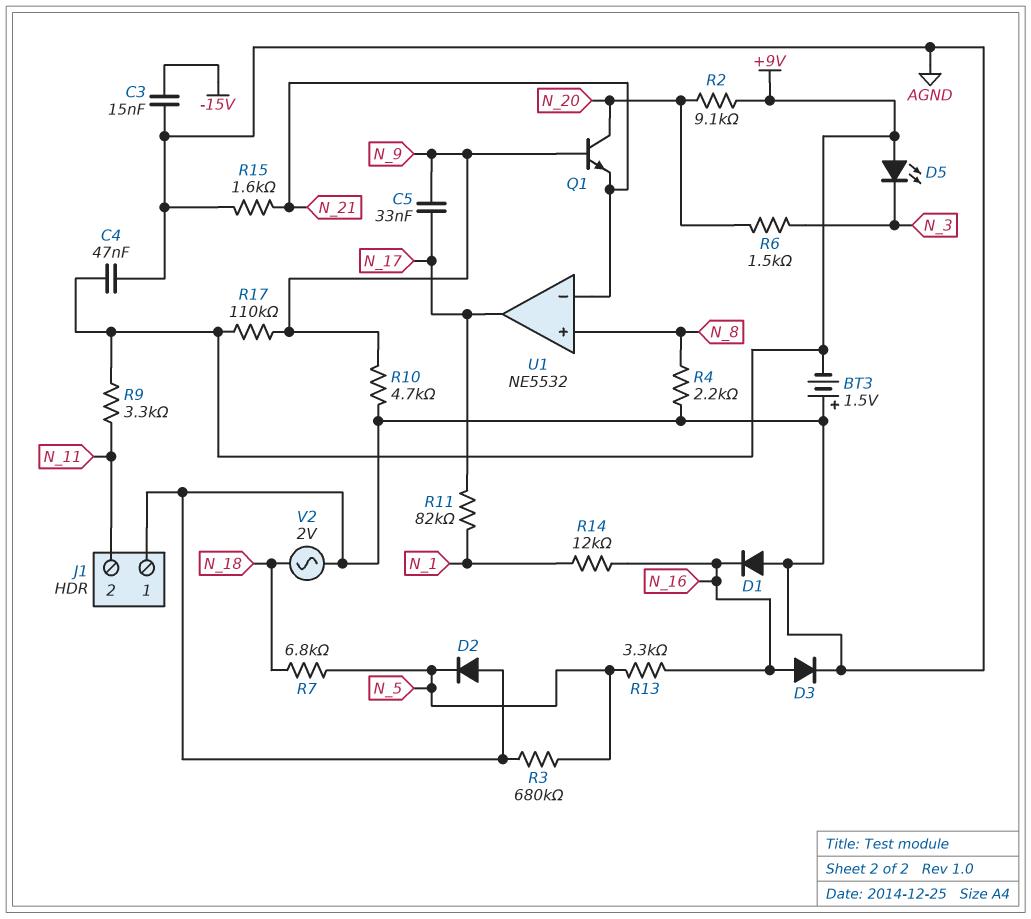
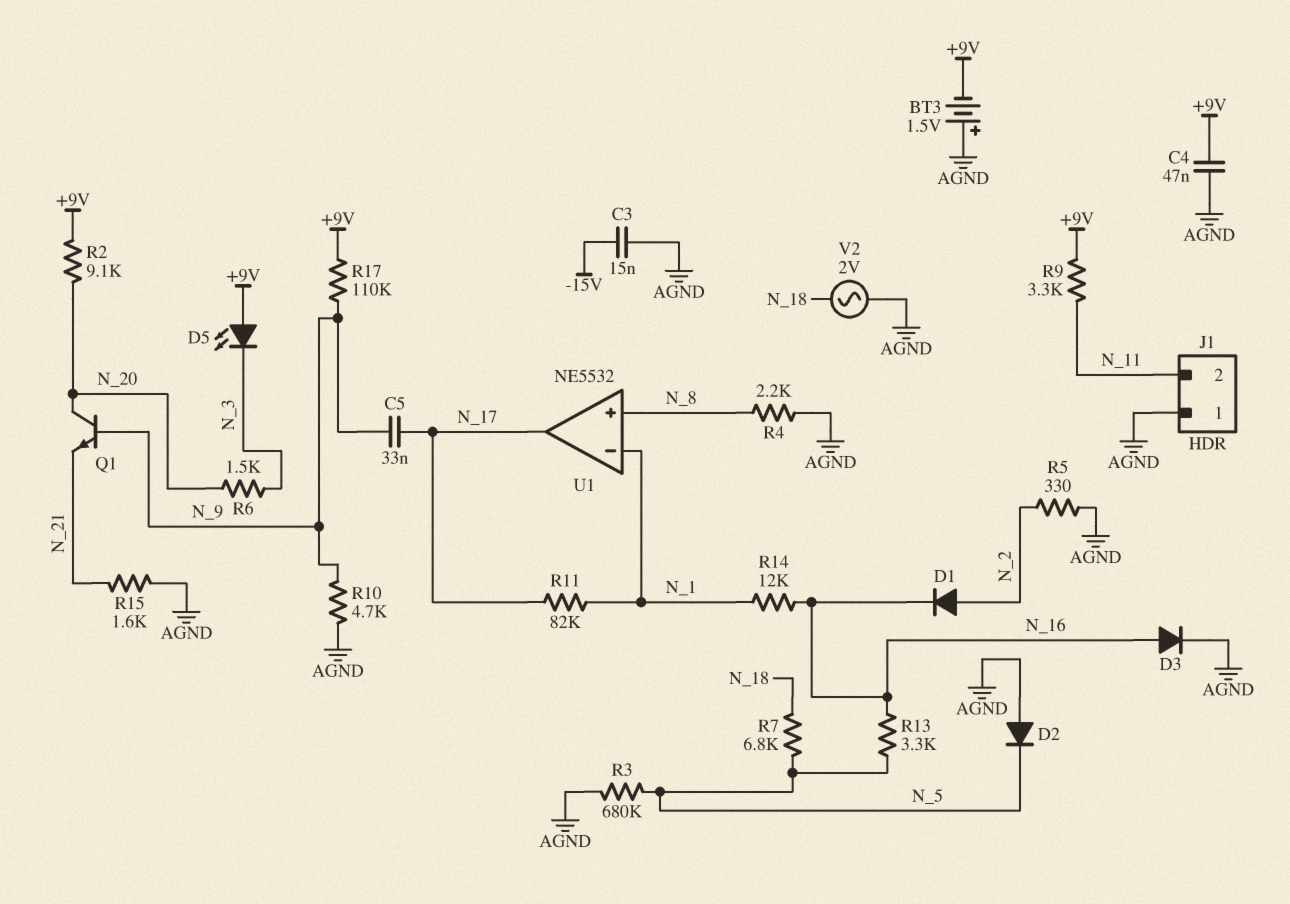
D1: diode (A AGND, K N_16) -> diode (A N_2, K N_16)
R5: none -> 330 (AGND, N_2)
U1 pin in-: N_21 -> N_1

